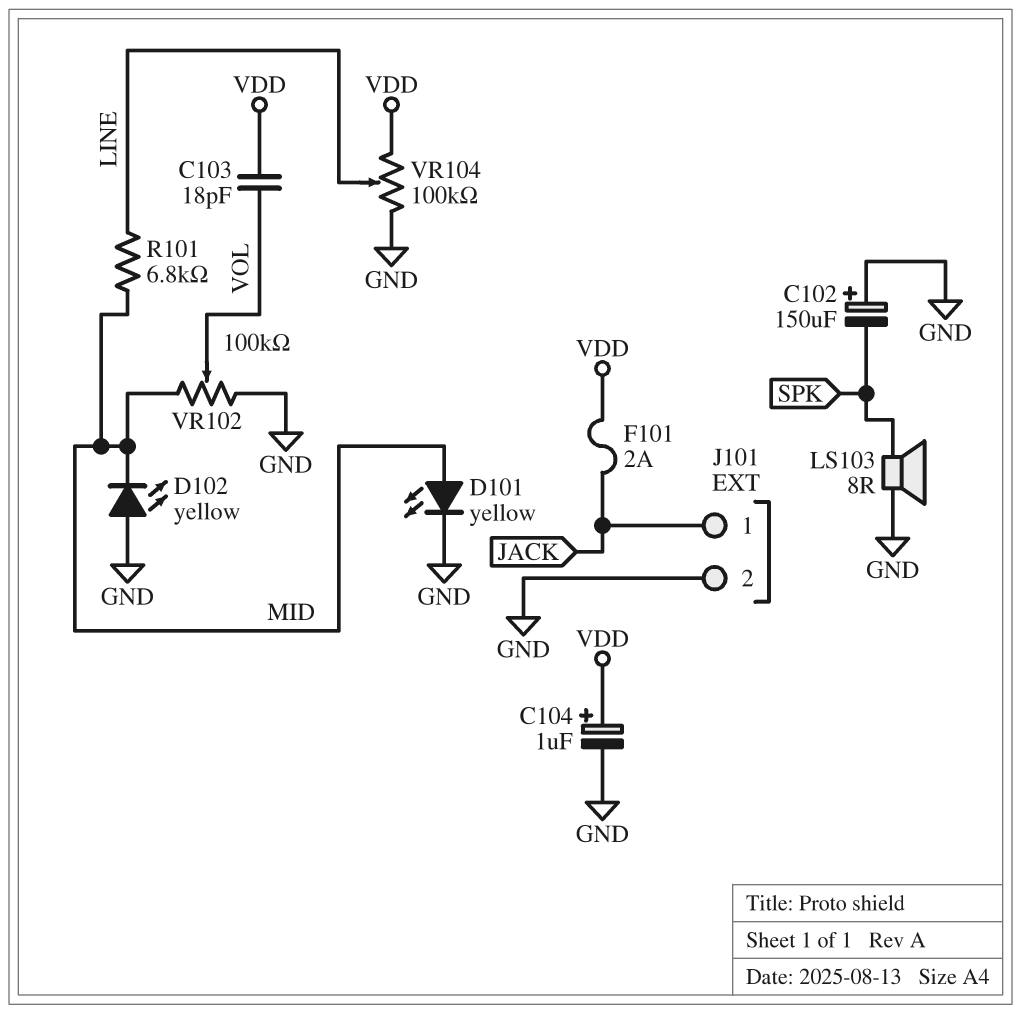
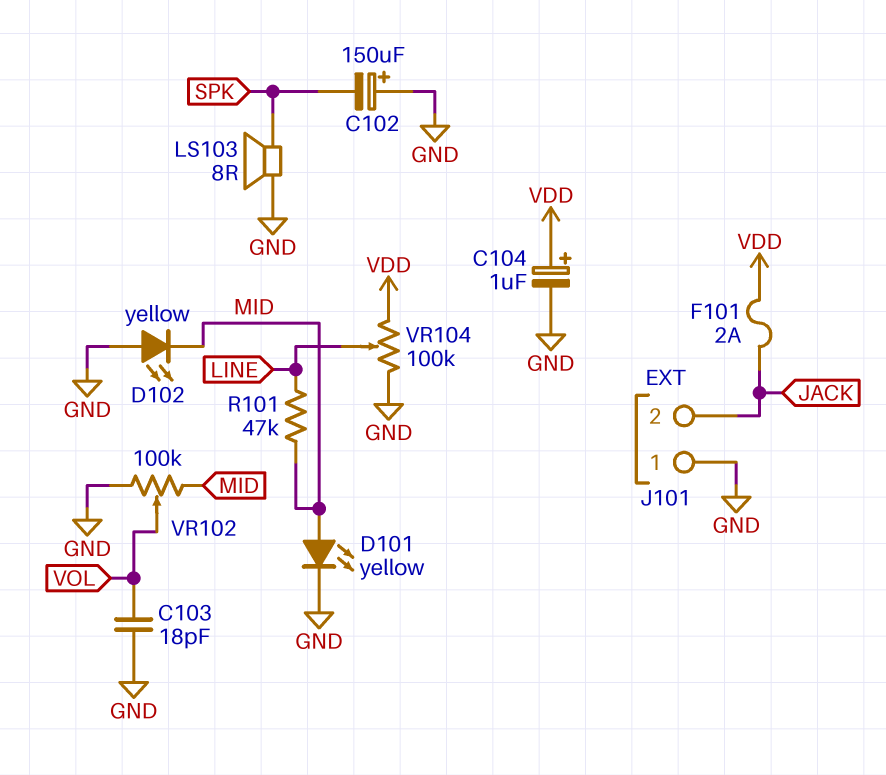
C103: 18pF (VDD, VOL) -> 18pF (GND, VOL)
J101 pin 1: JACK -> GND
J101 pin 2: GND -> JACK
R101: 6.8k (LINE, MID) -> 47k (LINE, MID)

